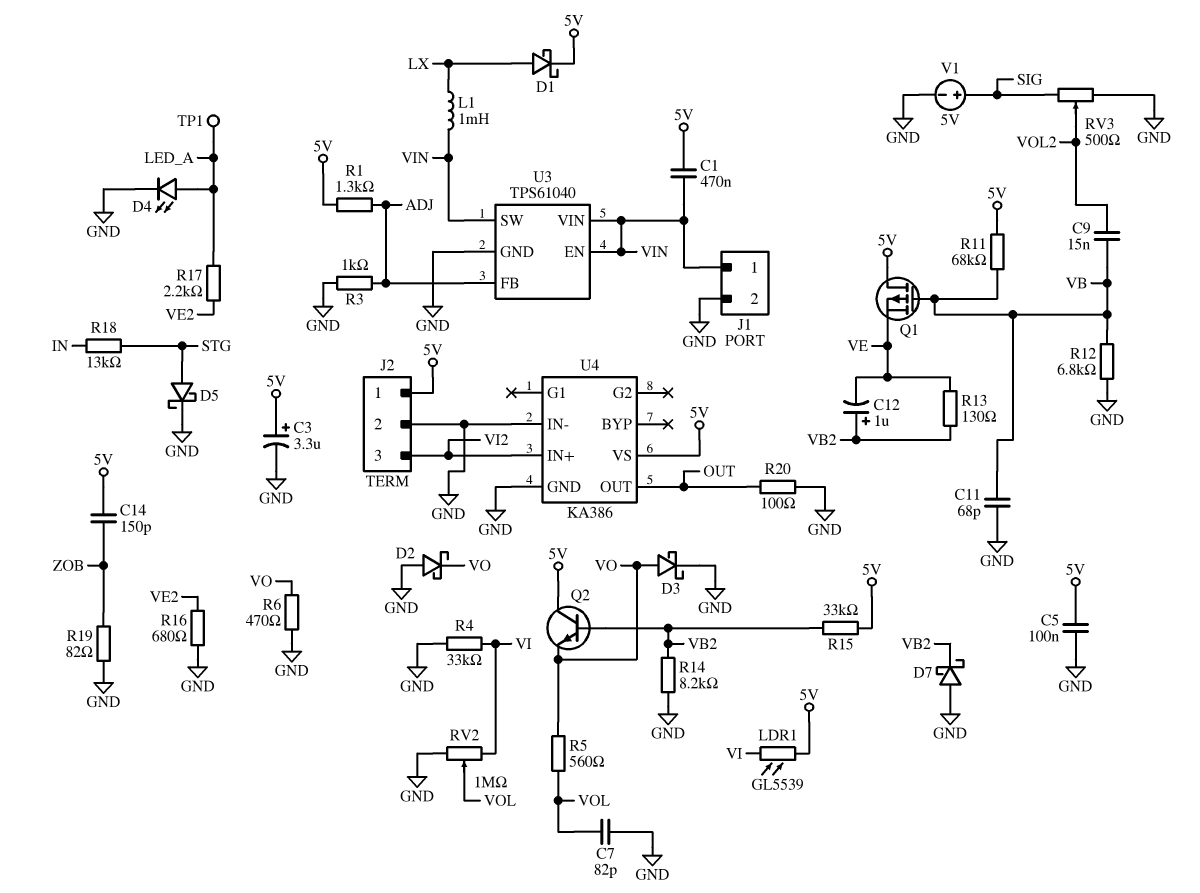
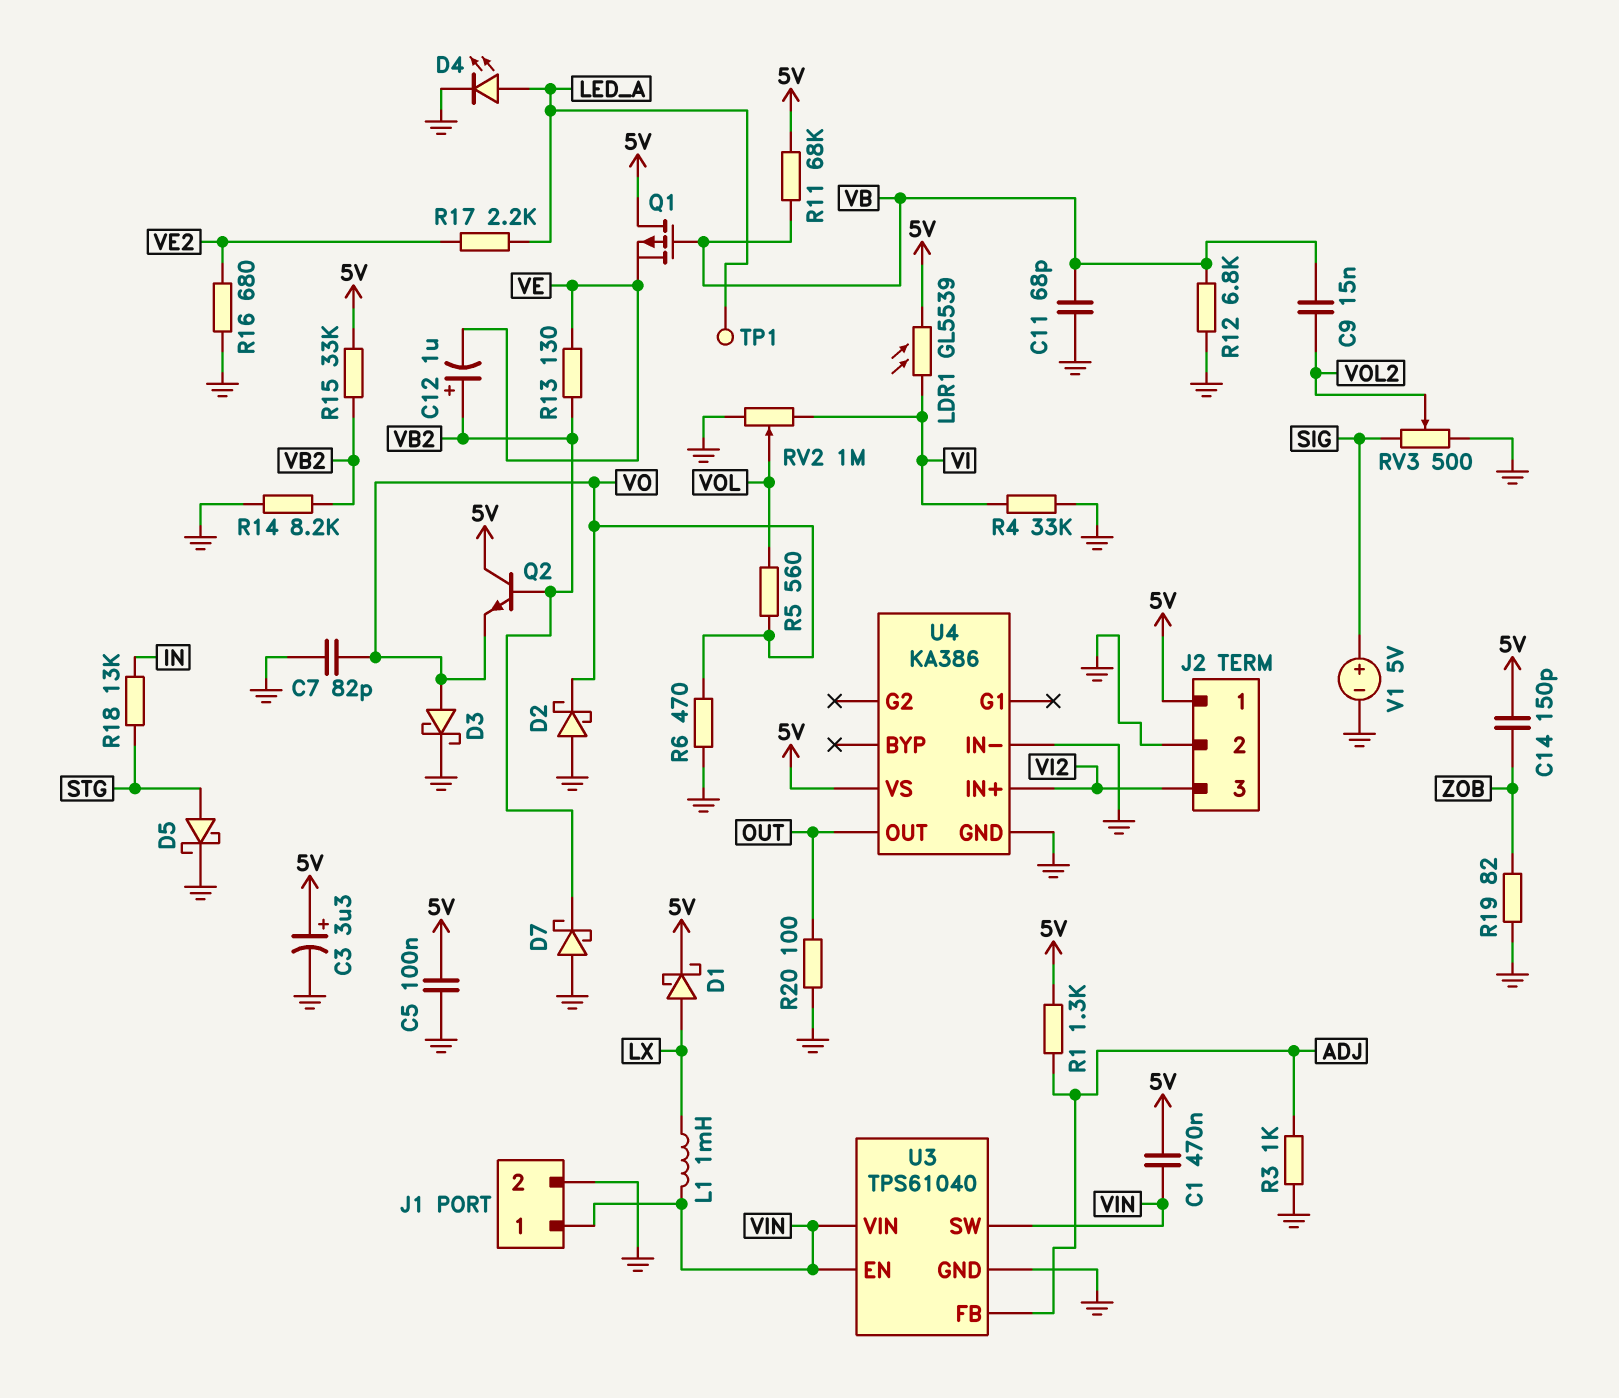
C7: 82pF (GND, VOL) -> 82pF (GND, VO)

